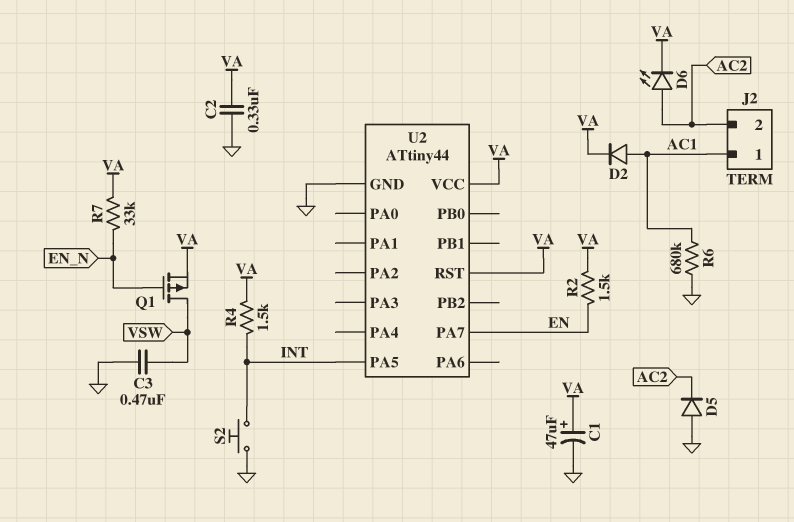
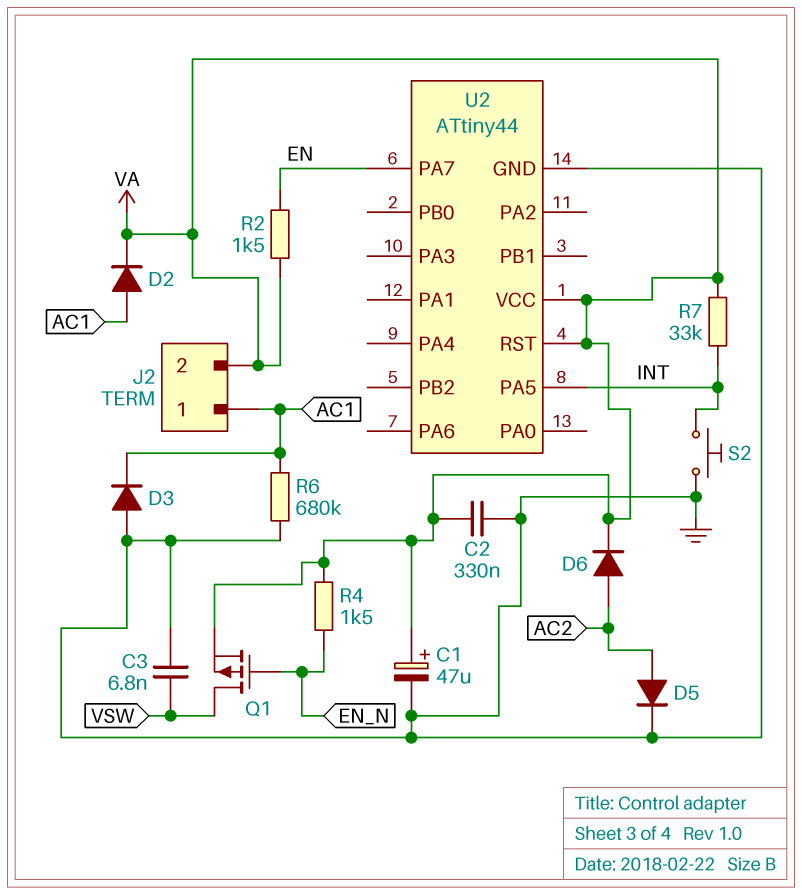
C3: 470nF (GND, VSW) -> 6.8nF (GND, VSW)
D3: none -> diode (A GND, K AC1)
D5: diode (A GND, K AC2) -> diode (A AC2, K GND)
D6: LED (A AC2, K VA) -> diode (A AC2, K VA)
J2 pin 2: AC2 -> VA
R4: 1.5k (INT, VA) -> 1.5k (EN_N, VA)
R7: 33k (EN_N, VA) -> 33k (INT, VA)

